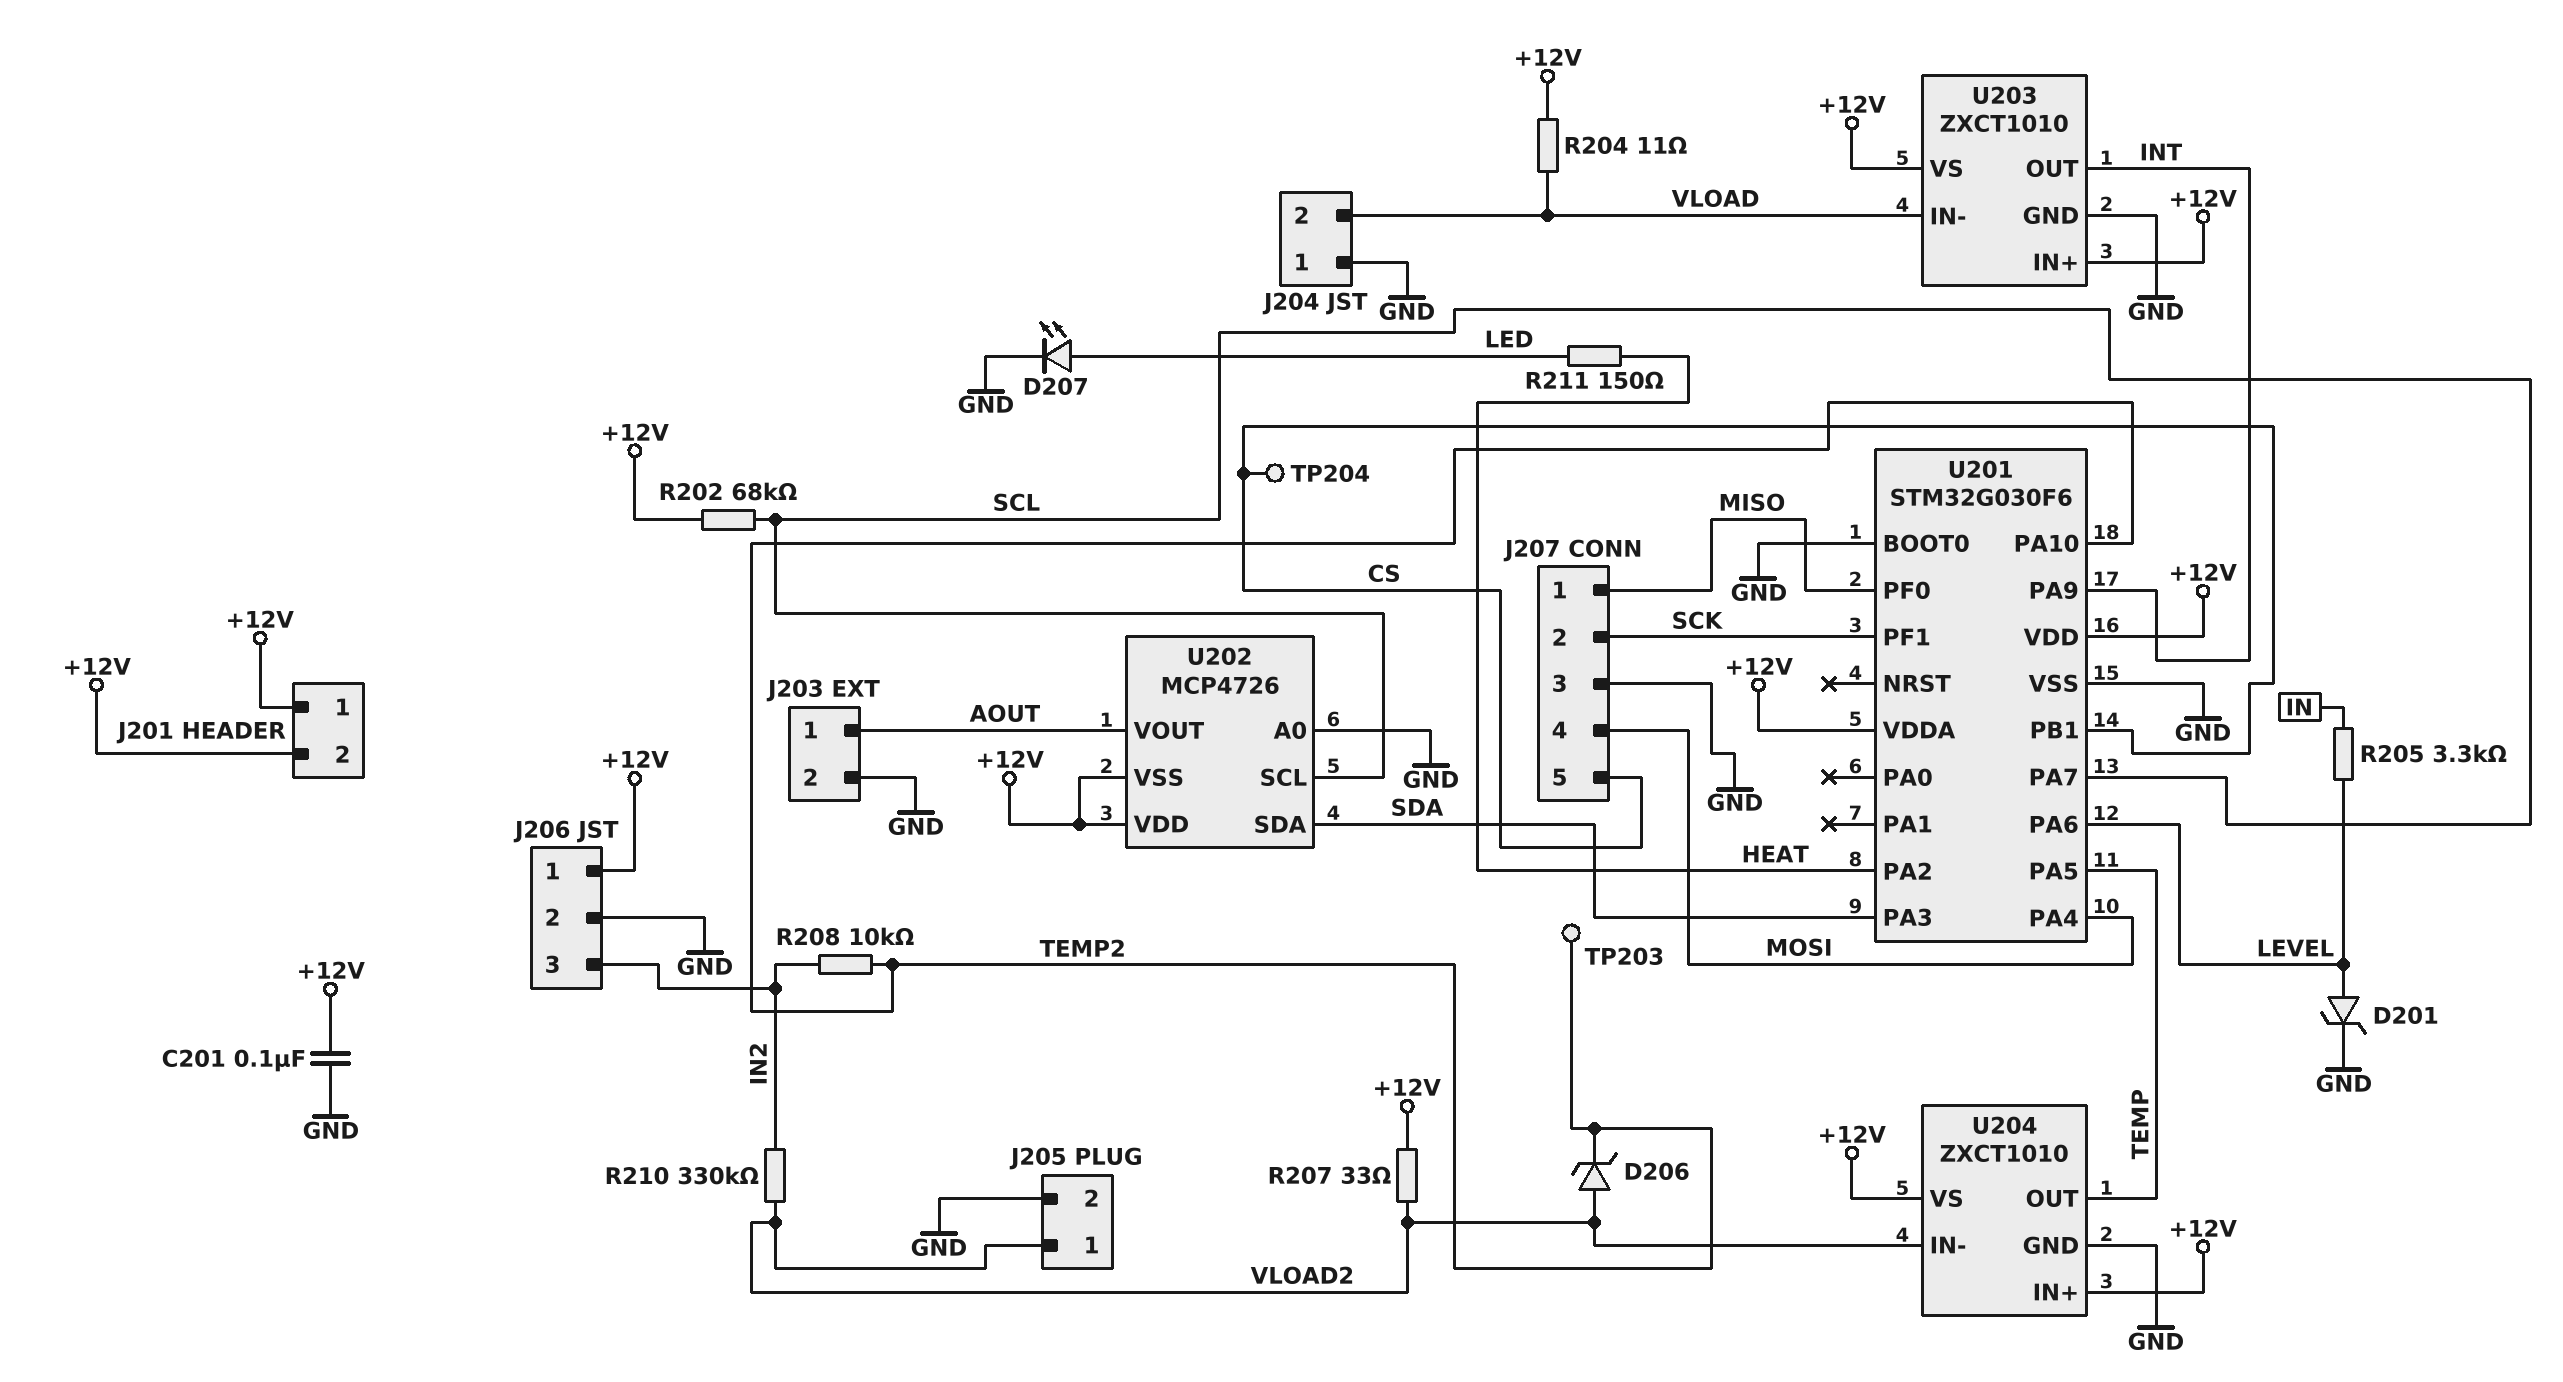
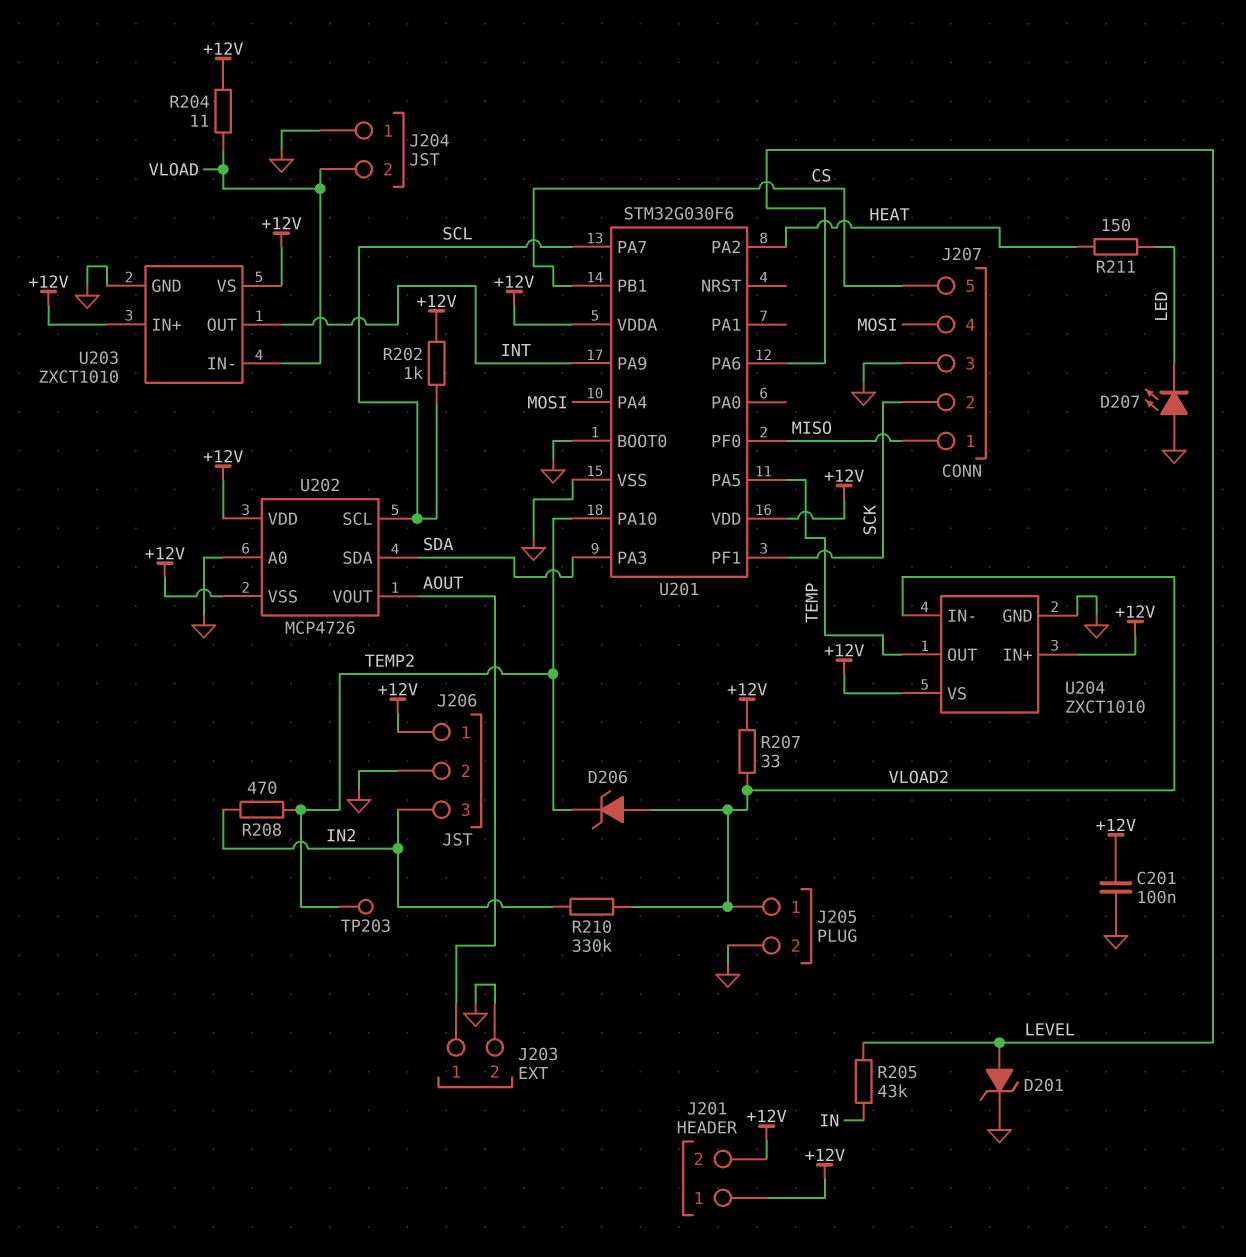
D207: LED (A LED, K GND) -> LED (A GND, K LED)
R202: 68k (+12V, SCL) -> 1k (+12V, SCL)
R205: 3.3k (IN, LEVEL) -> 43k (IN, LEVEL)
R208: 10k (IN2, TEMP2) -> 470 (IN2, TEMP2)
TP204: test point (CS) -> none

